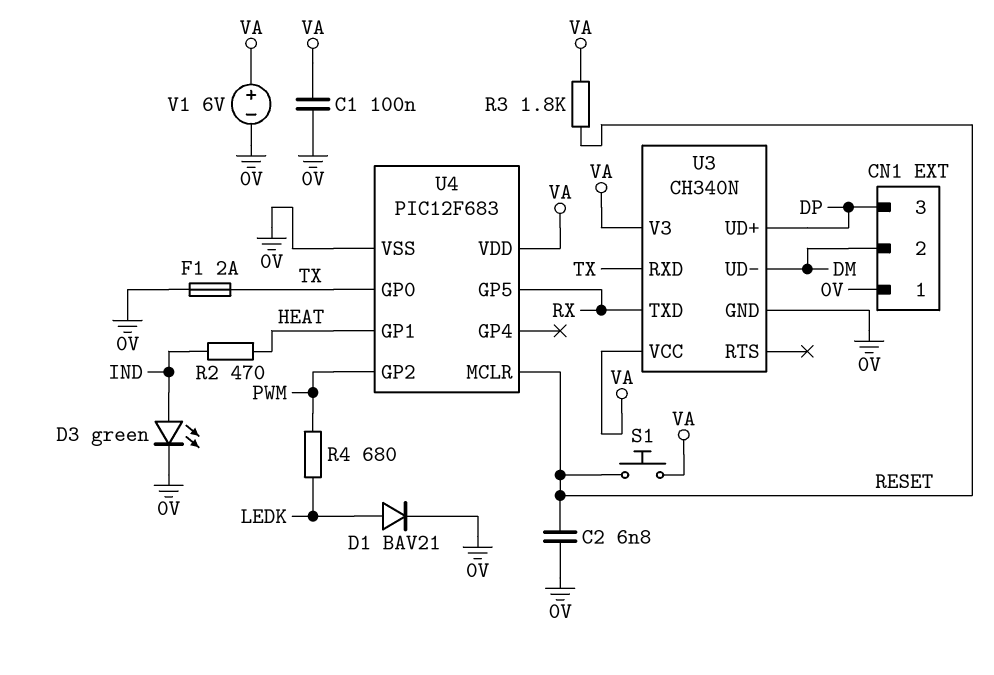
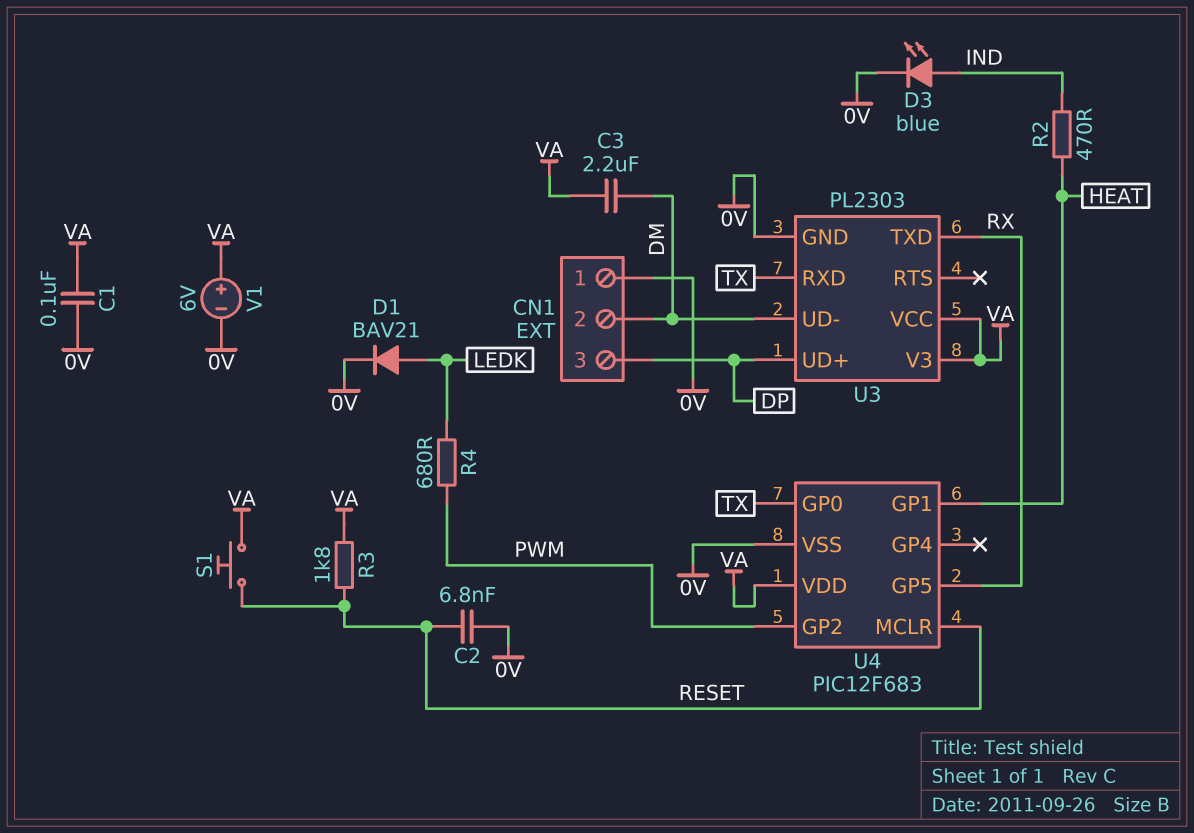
C3: none -> 2.2uF (DM, VA)
D3: LED green (A IND, K 0V) -> LED blue (A IND, K 0V)
F1: 2A (0V, TX) -> none
U3: CH340N -> PL2303

